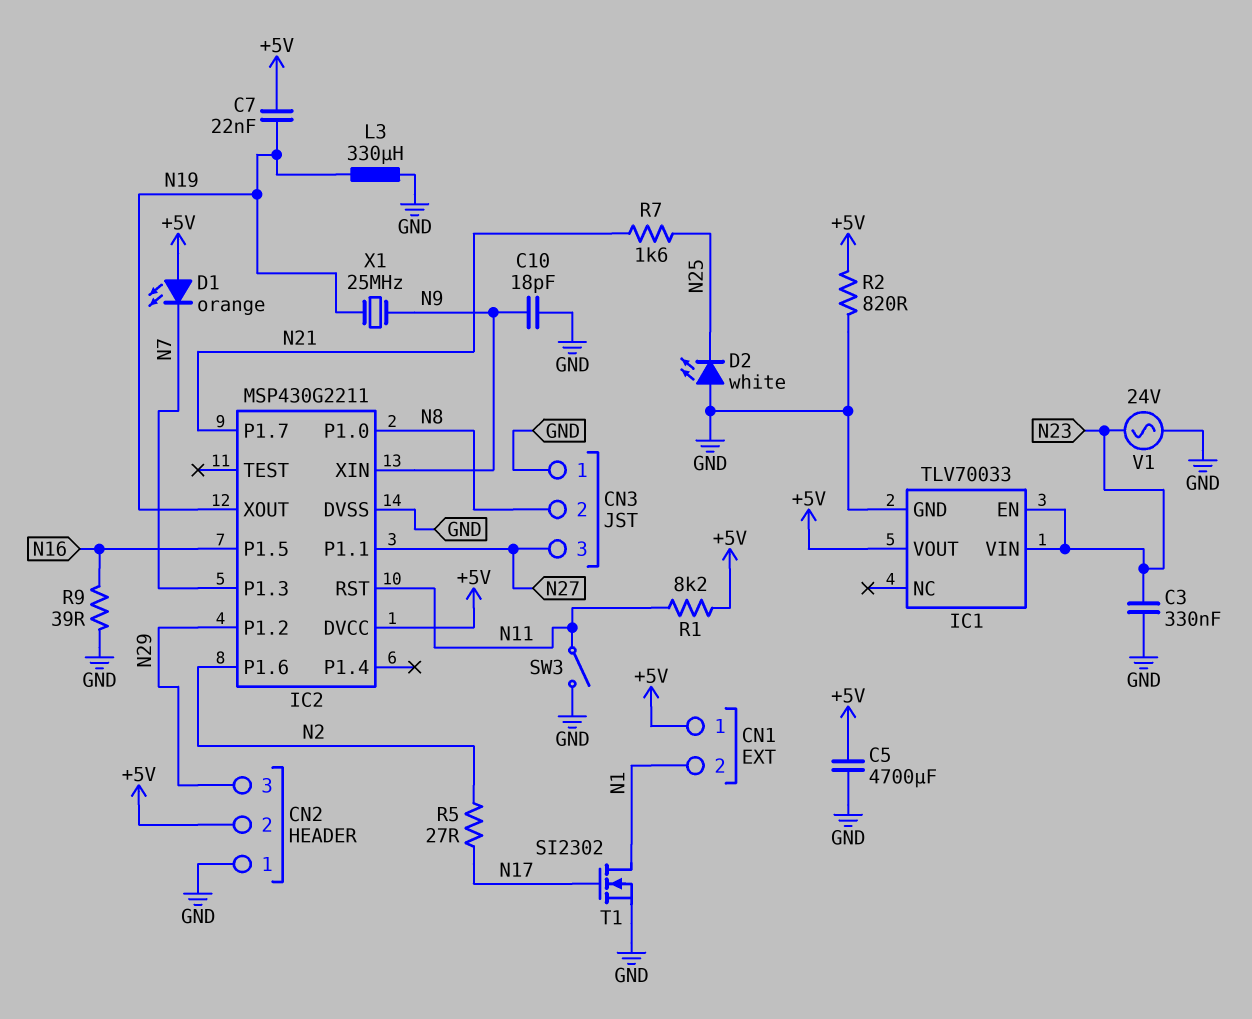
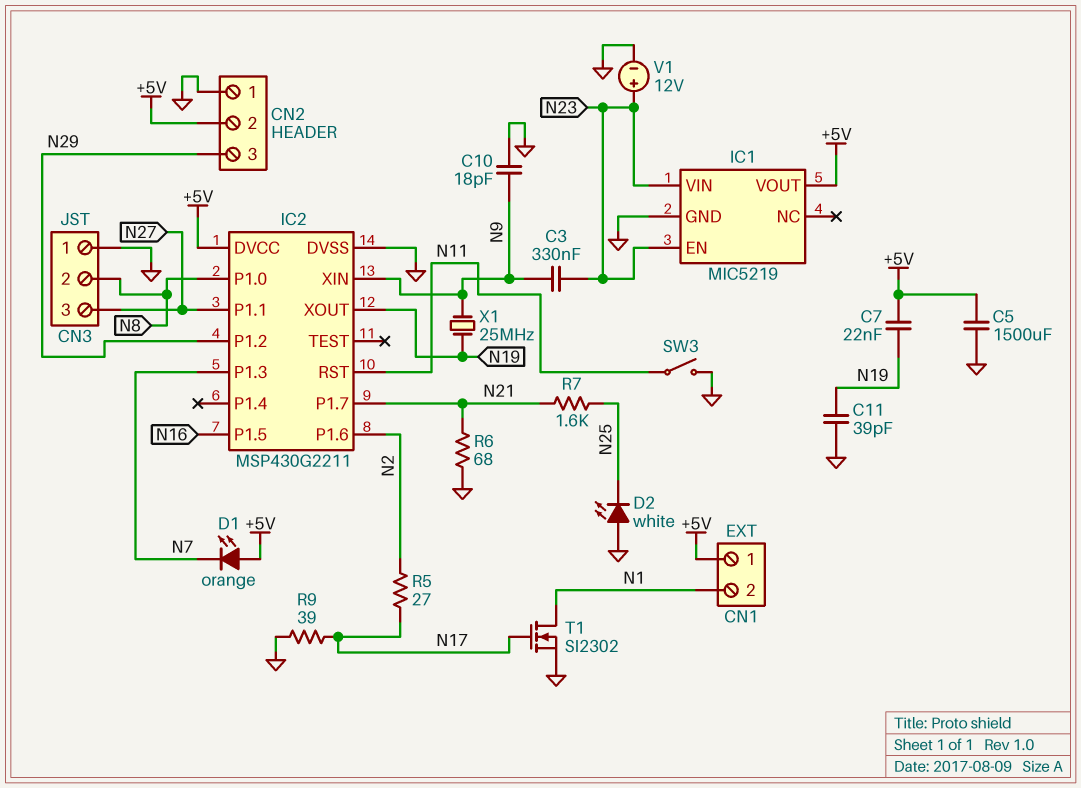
C3: 330nF (GND, N23) -> 330nF (N9, N23)
C5: 4700uF (+5V, GND) -> 1500uF (+5V, GND)
C11: none -> 39pF (GND, N19)
IC1: TLV70033 -> MIC5219
L3: 330uH (GND, N19) -> none
R1: 8.2k (+5V, N11) -> none
R2: 820 (+5V, GND) -> none
R6: none -> 68 (GND, N21)
R9: 39 (GND, N16) -> 39 (GND, N17)
V1: AC 24V (GND, N23) -> 12V (plus N23, minus GND)

